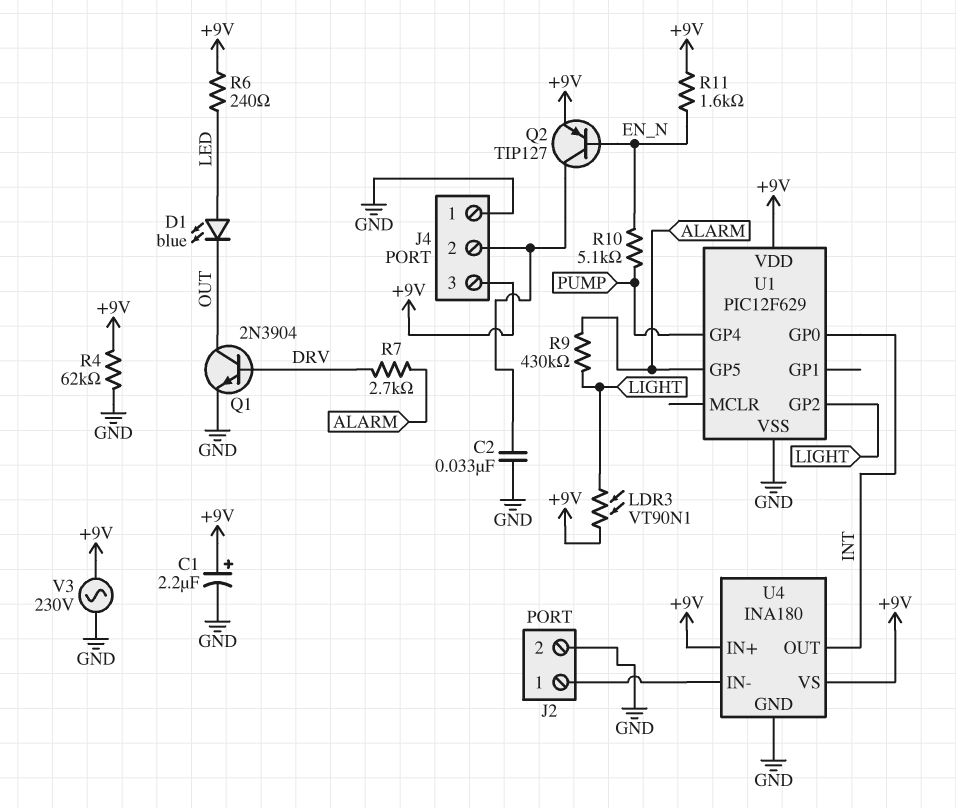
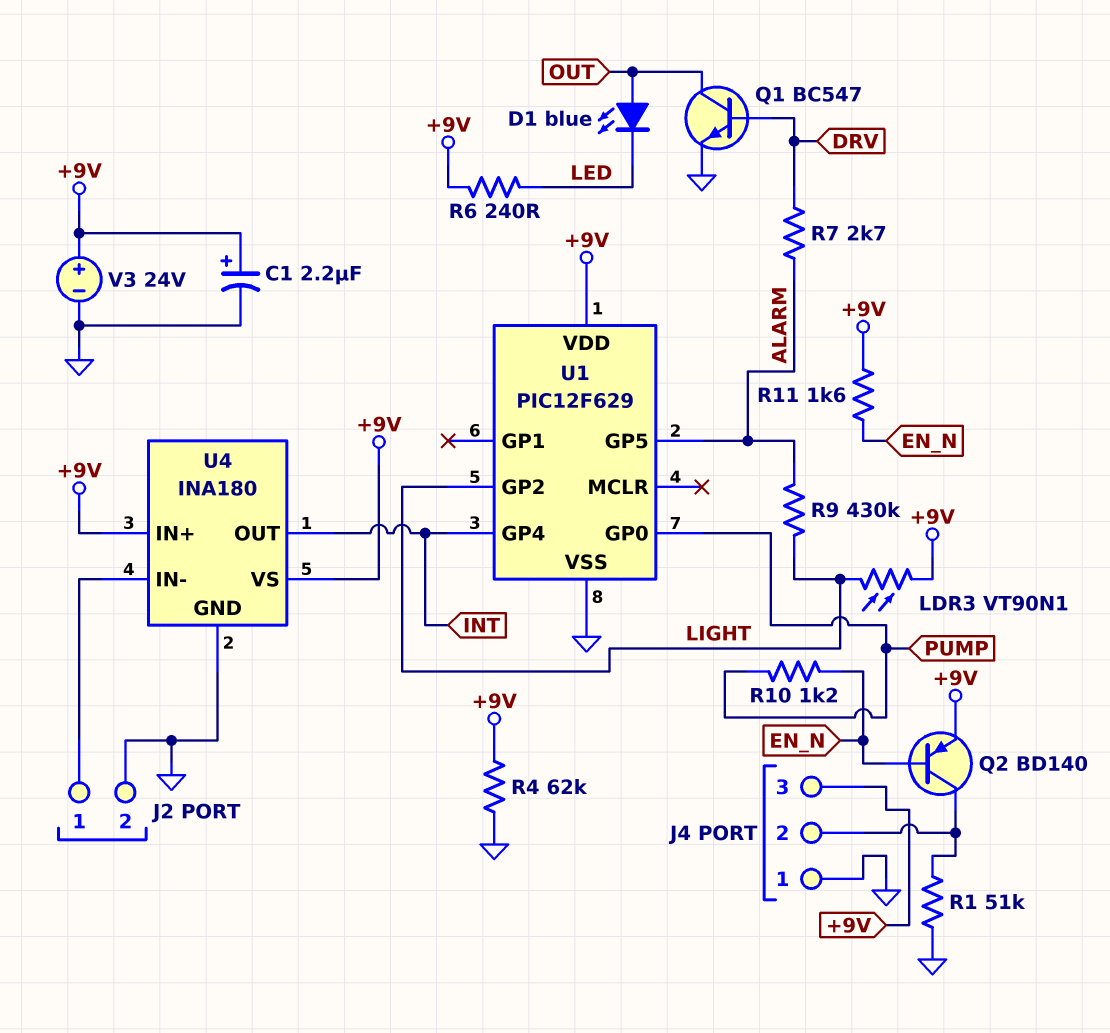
C2: 33nF (GND, J4/2) -> none
D1: LED blue (A LED, K OUT) -> LED blue (A OUT, K LED)
Q1: NPN 2N3904 (B DRV, C OUT, E GND) -> NPN BC547 (B DRV, C OUT, E GND)
Q2: PNP TIP127 (B EN_N, C J4/2, E +9V) -> PNP BD140 (B EN_N, C J4/2, E +9V)
R1: none -> 51k (GND, J4/2)
R10: 5.1k (EN_N, PUMP) -> 1.2k (EN_N, PUMP)
U1 pin GP0: INT -> PUMP
U1 pin GP4: PUMP -> INT
V3: AC 230V (+9V, GND) -> 24V (plus +9V, minus GND)

